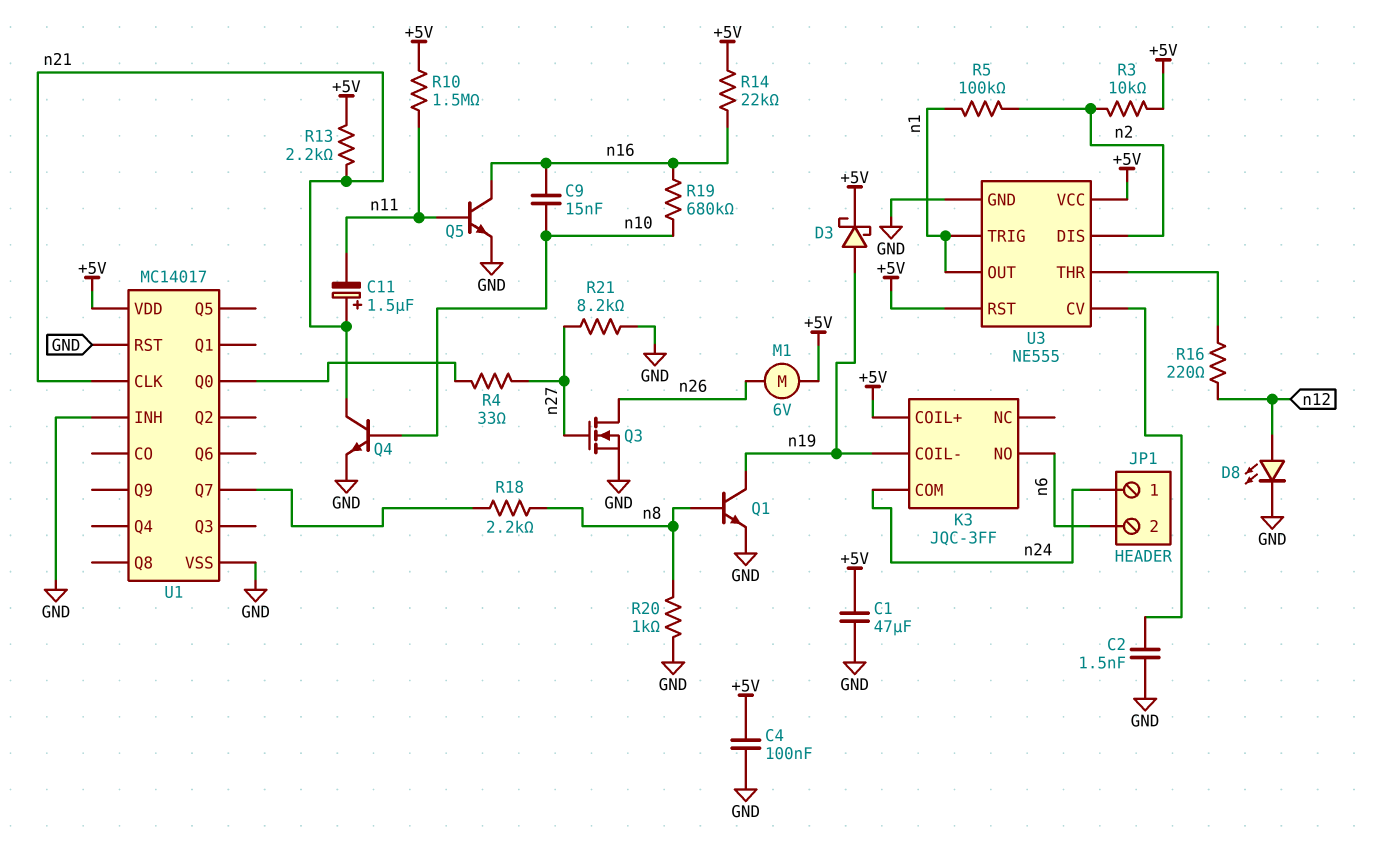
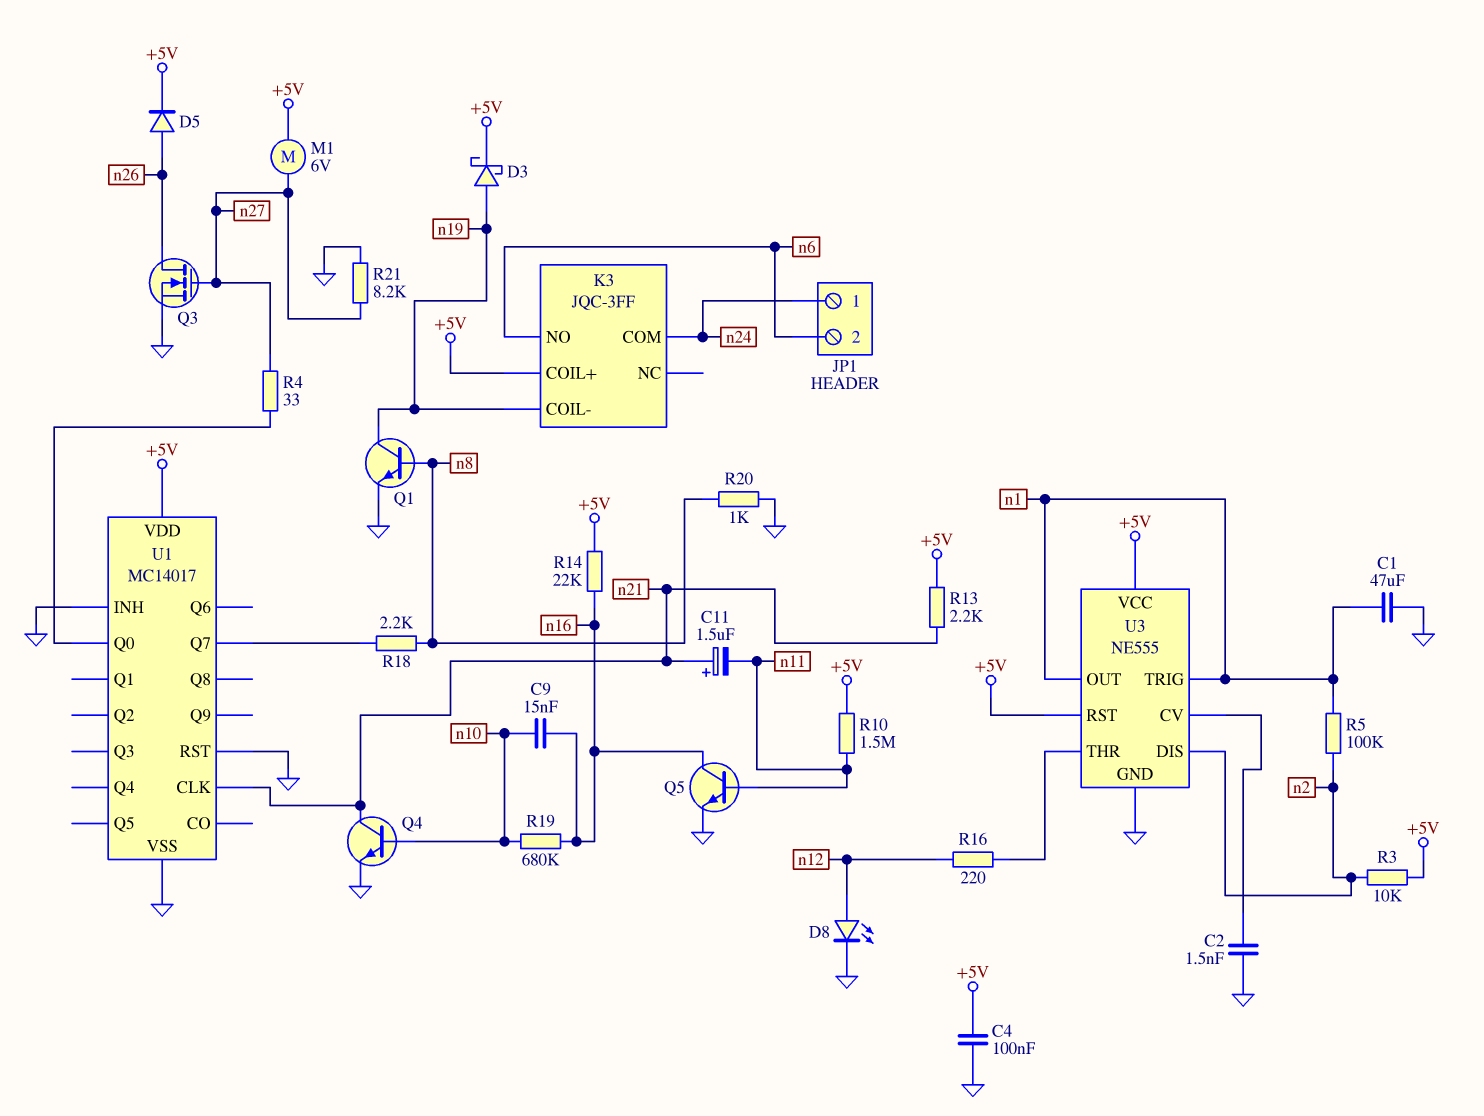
C1: 47uF (+5V, GND) -> 47uF (GND, n1)
D5: none -> diode (A n26, K +5V)
M1: motor 6V (+5V, n26) -> motor 6V (+5V, n27)

